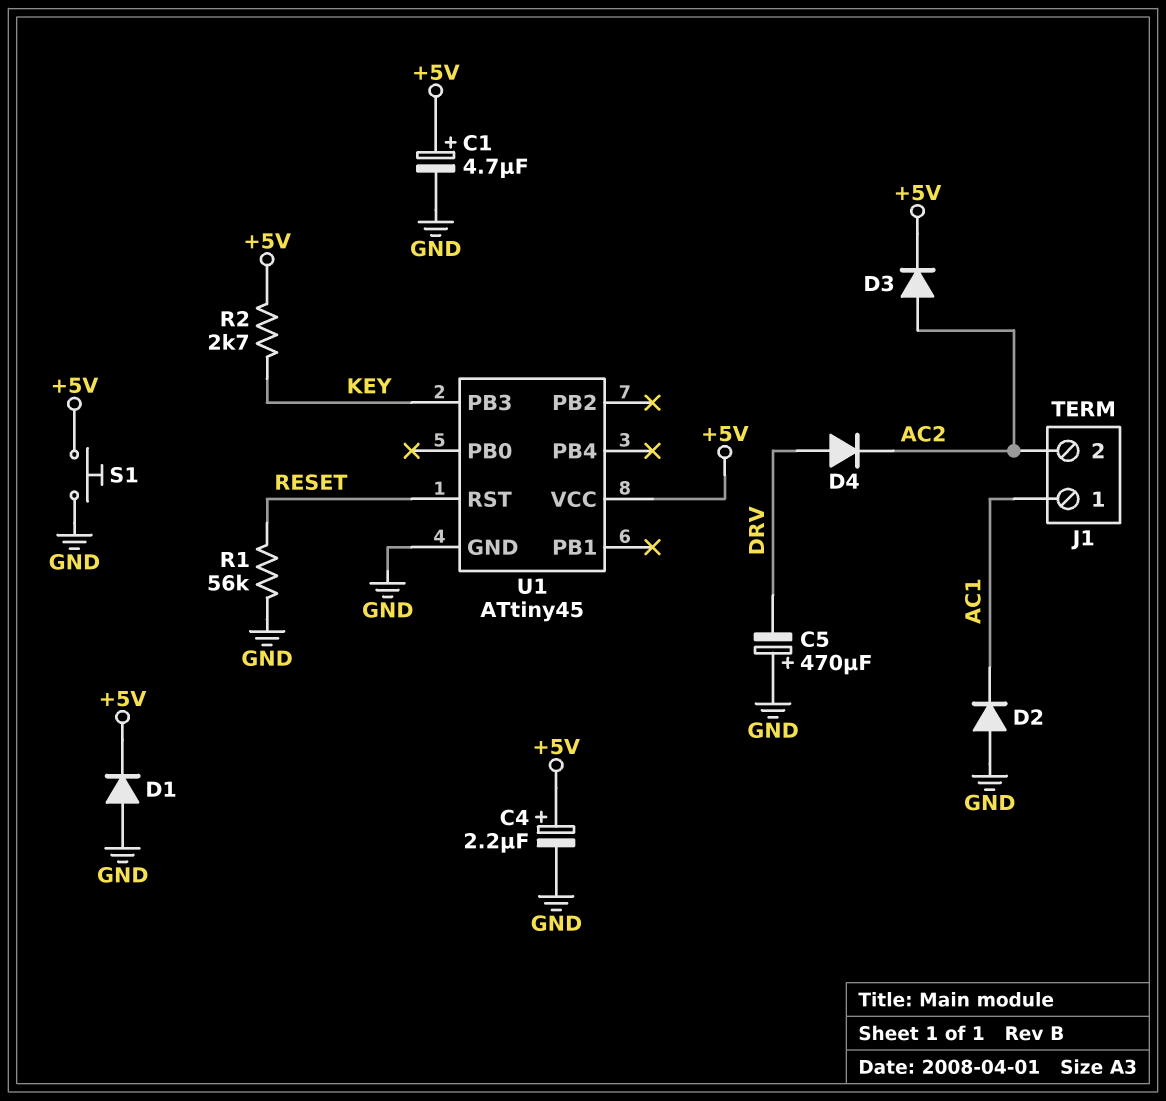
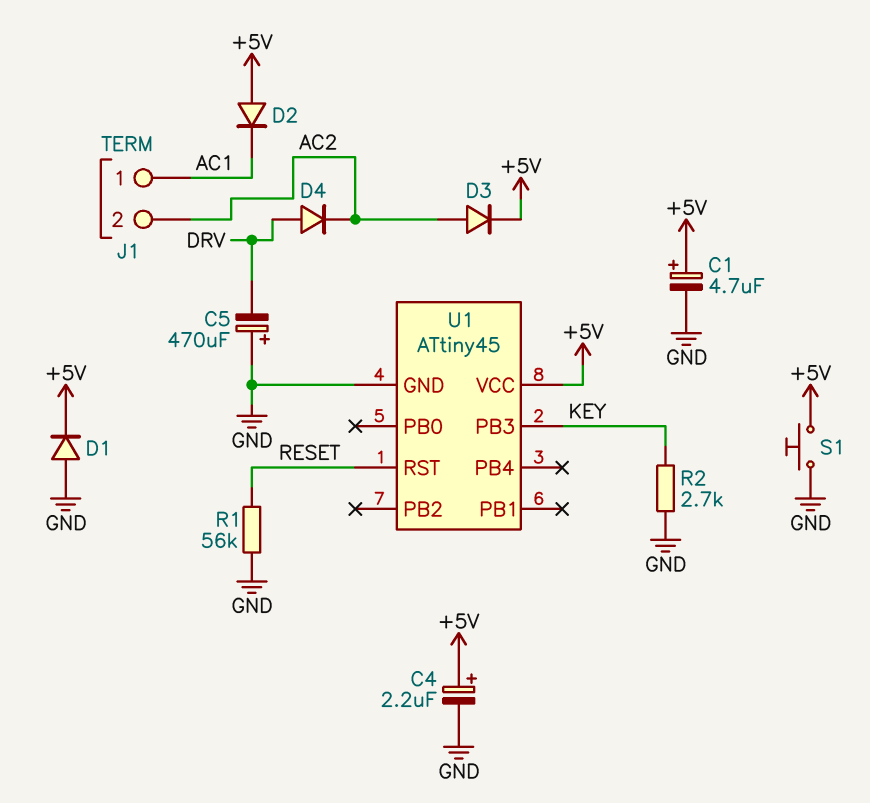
D2: diode (A GND, K AC1) -> diode (A +5V, K AC1)
R2: 2.7k (+5V, KEY) -> 2.7k (GND, KEY)

